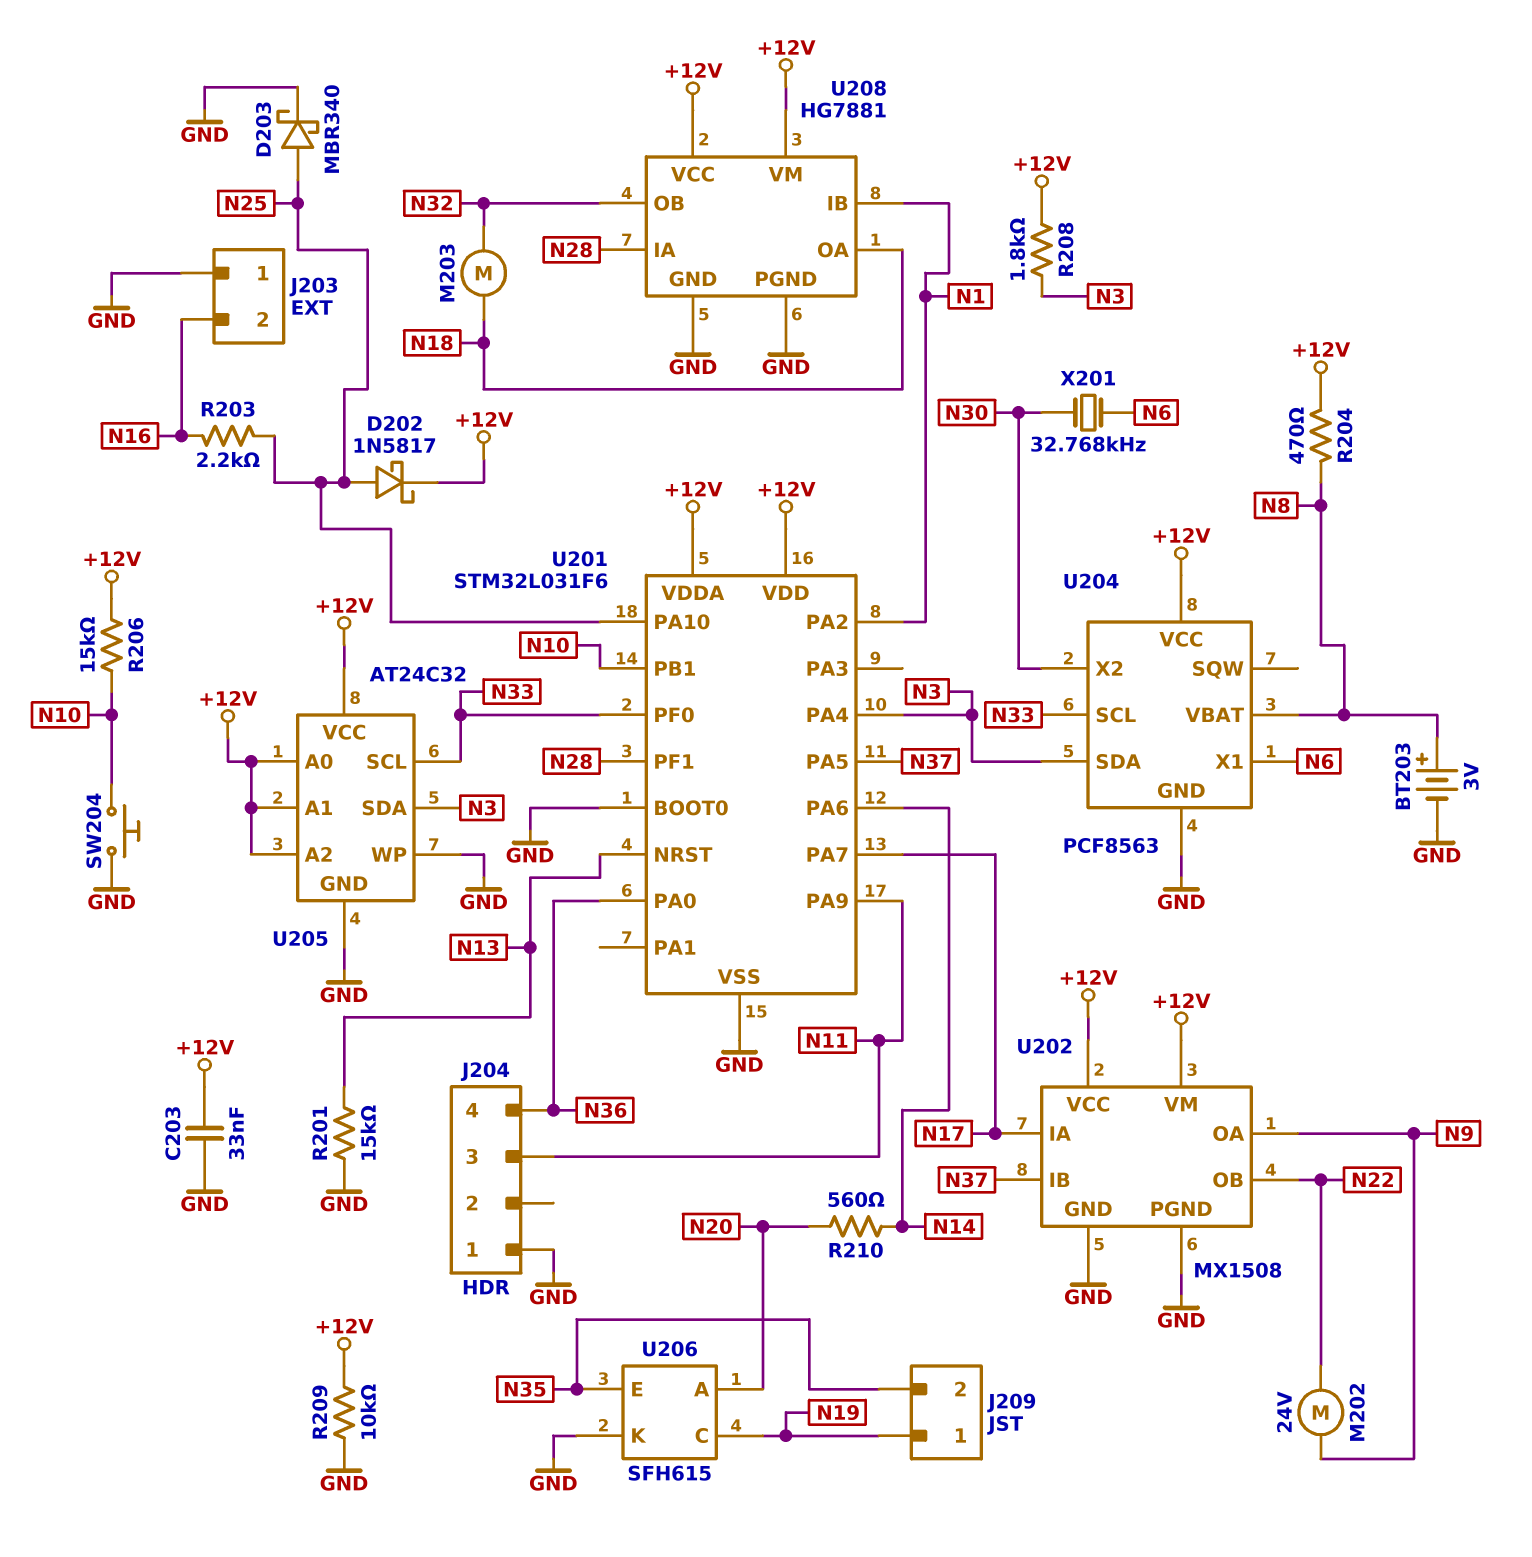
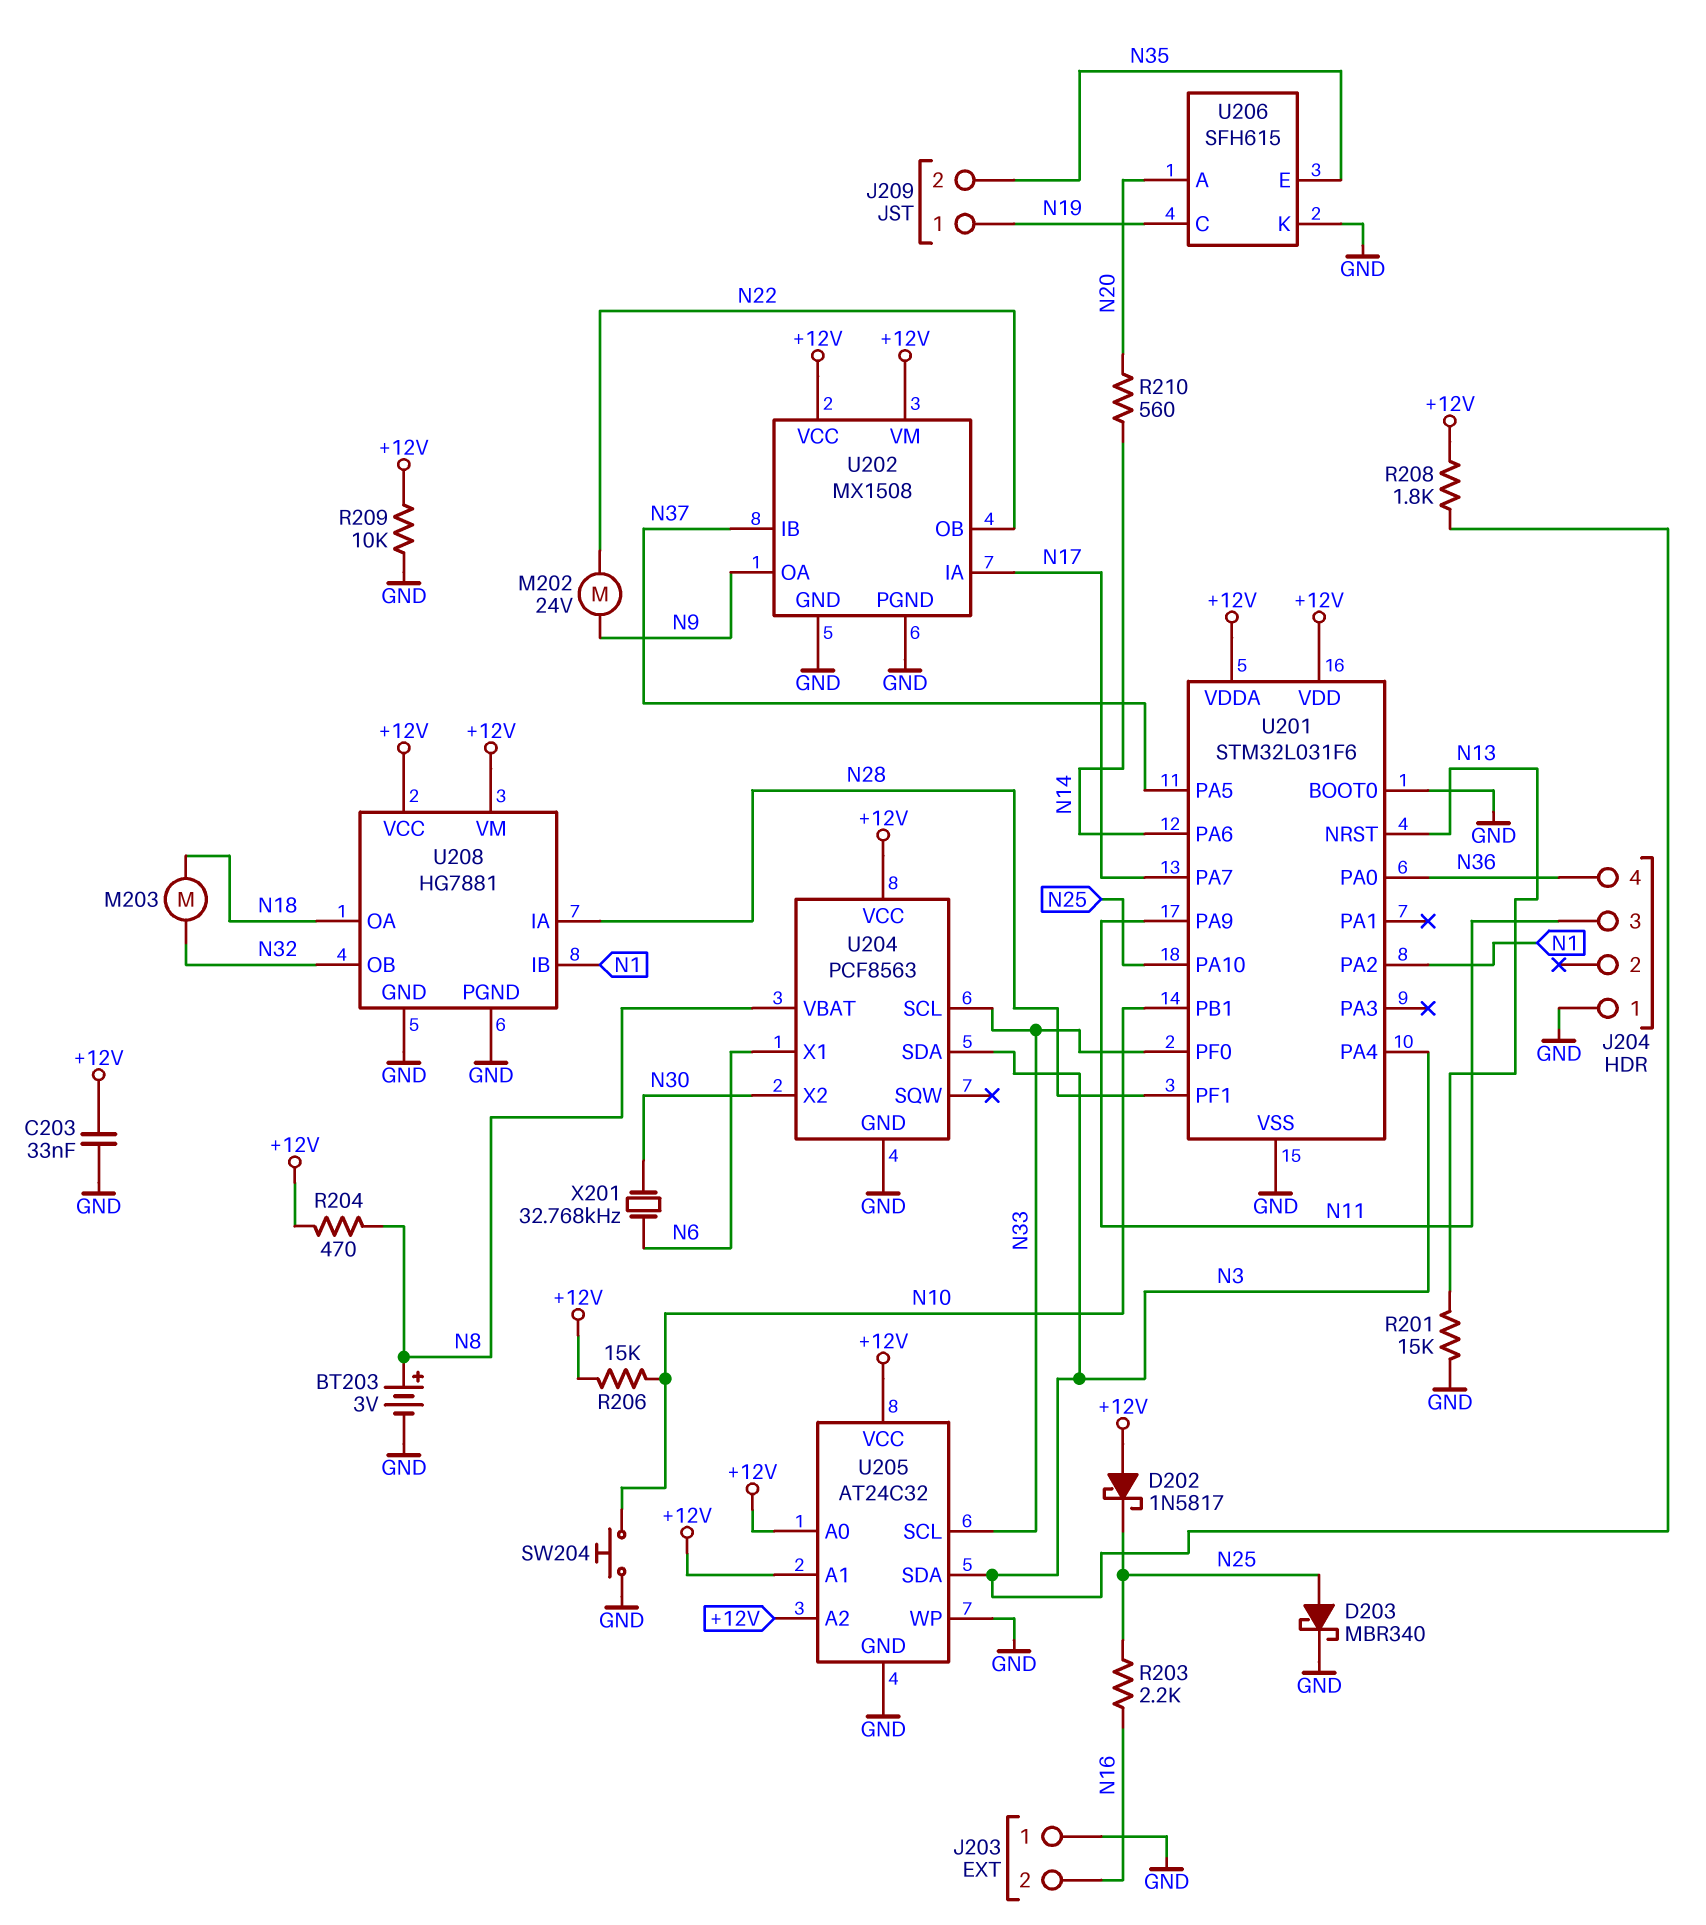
D202: schottky 1N5817 (A N25, K +12V) -> schottky 1N5817 (A +12V, K N25)

